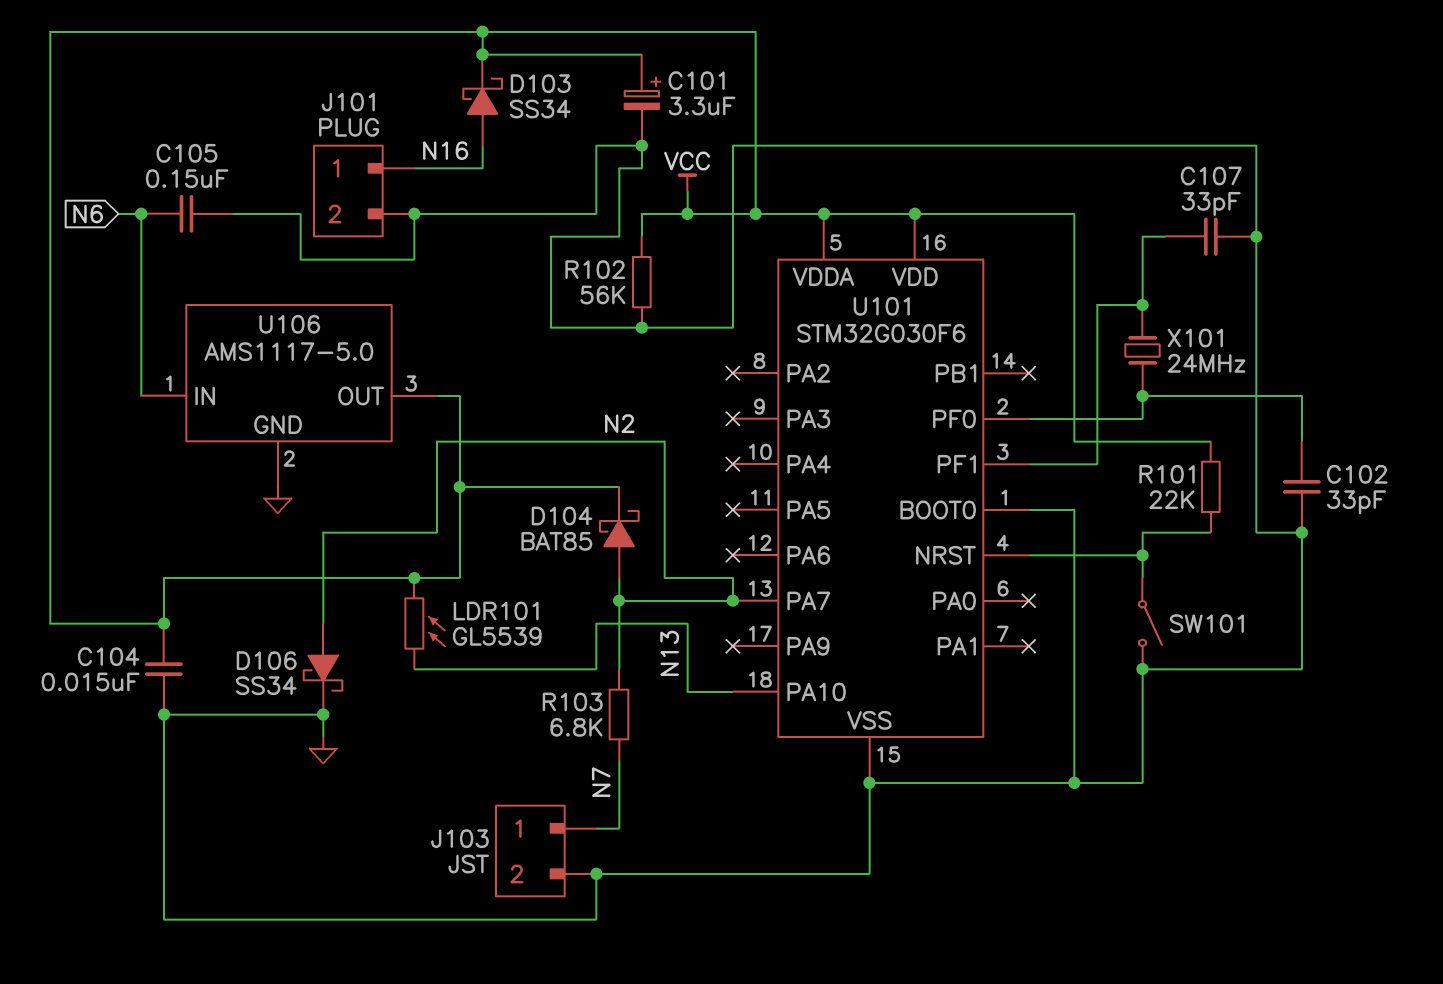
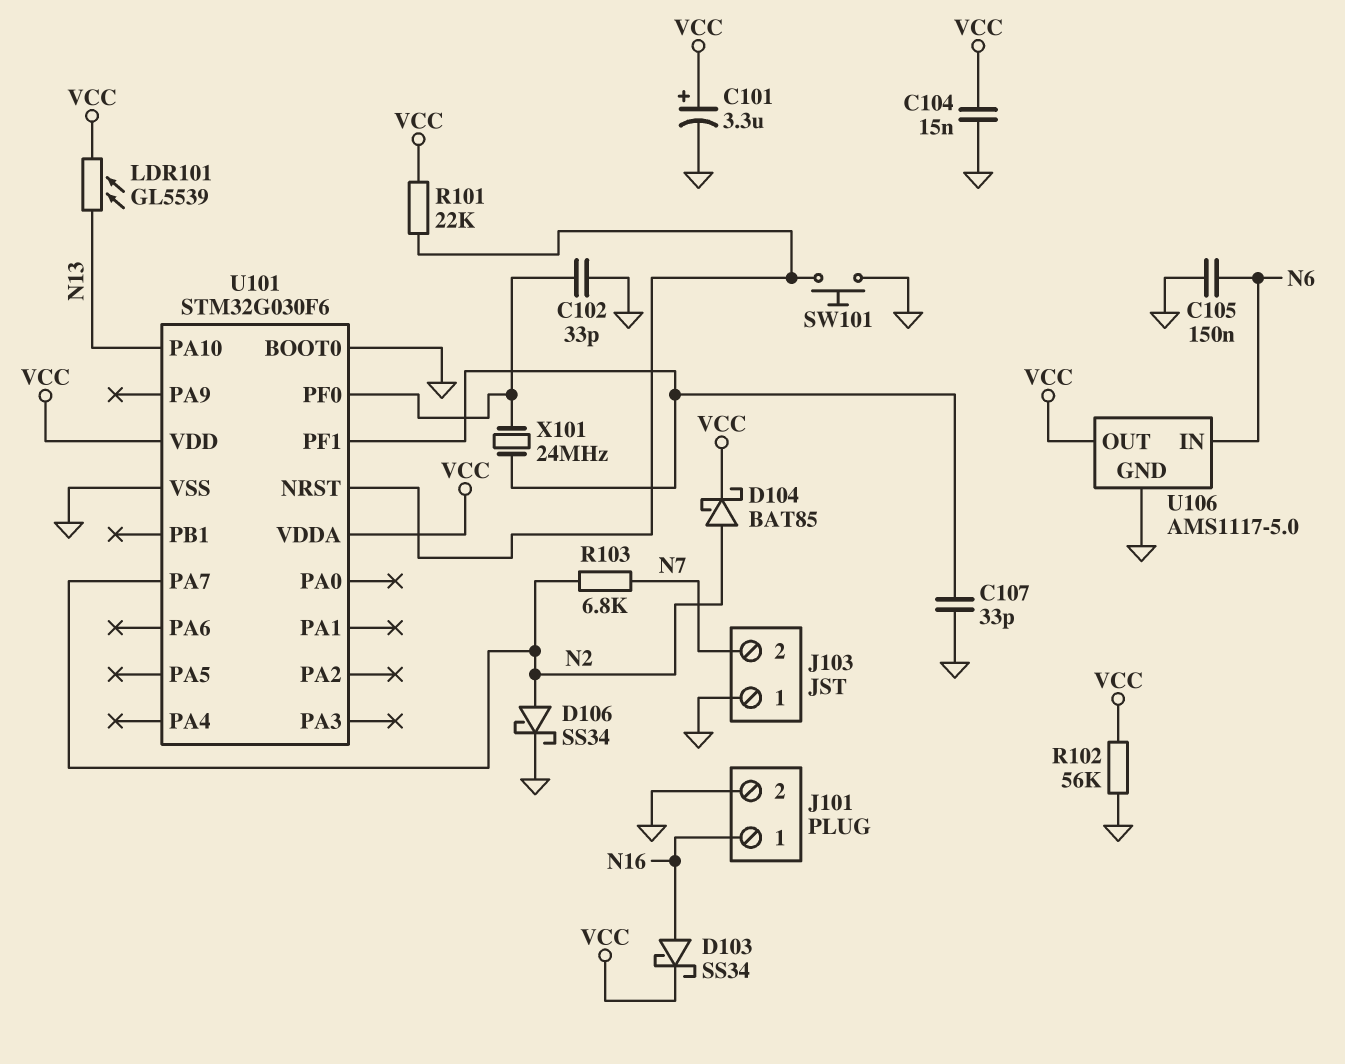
J103 pin 1: N7 -> GND
J103 pin 2: GND -> N7
SW101: switch (GND, U101/NRST) -> button (GND, U101/NRST)

